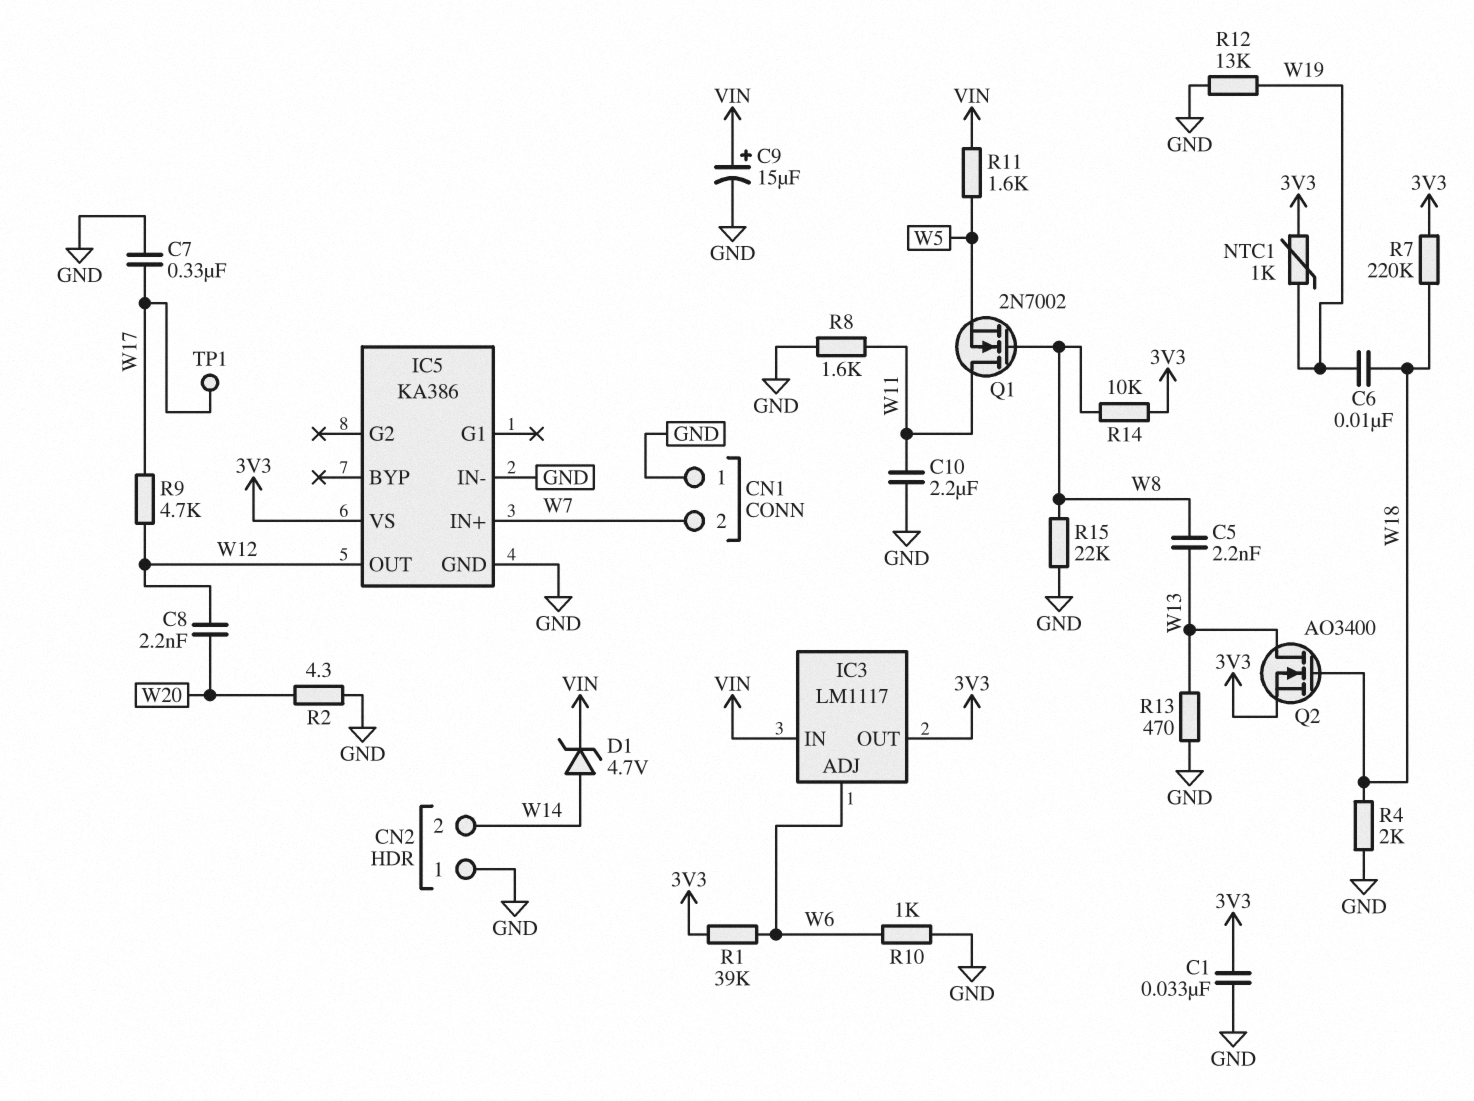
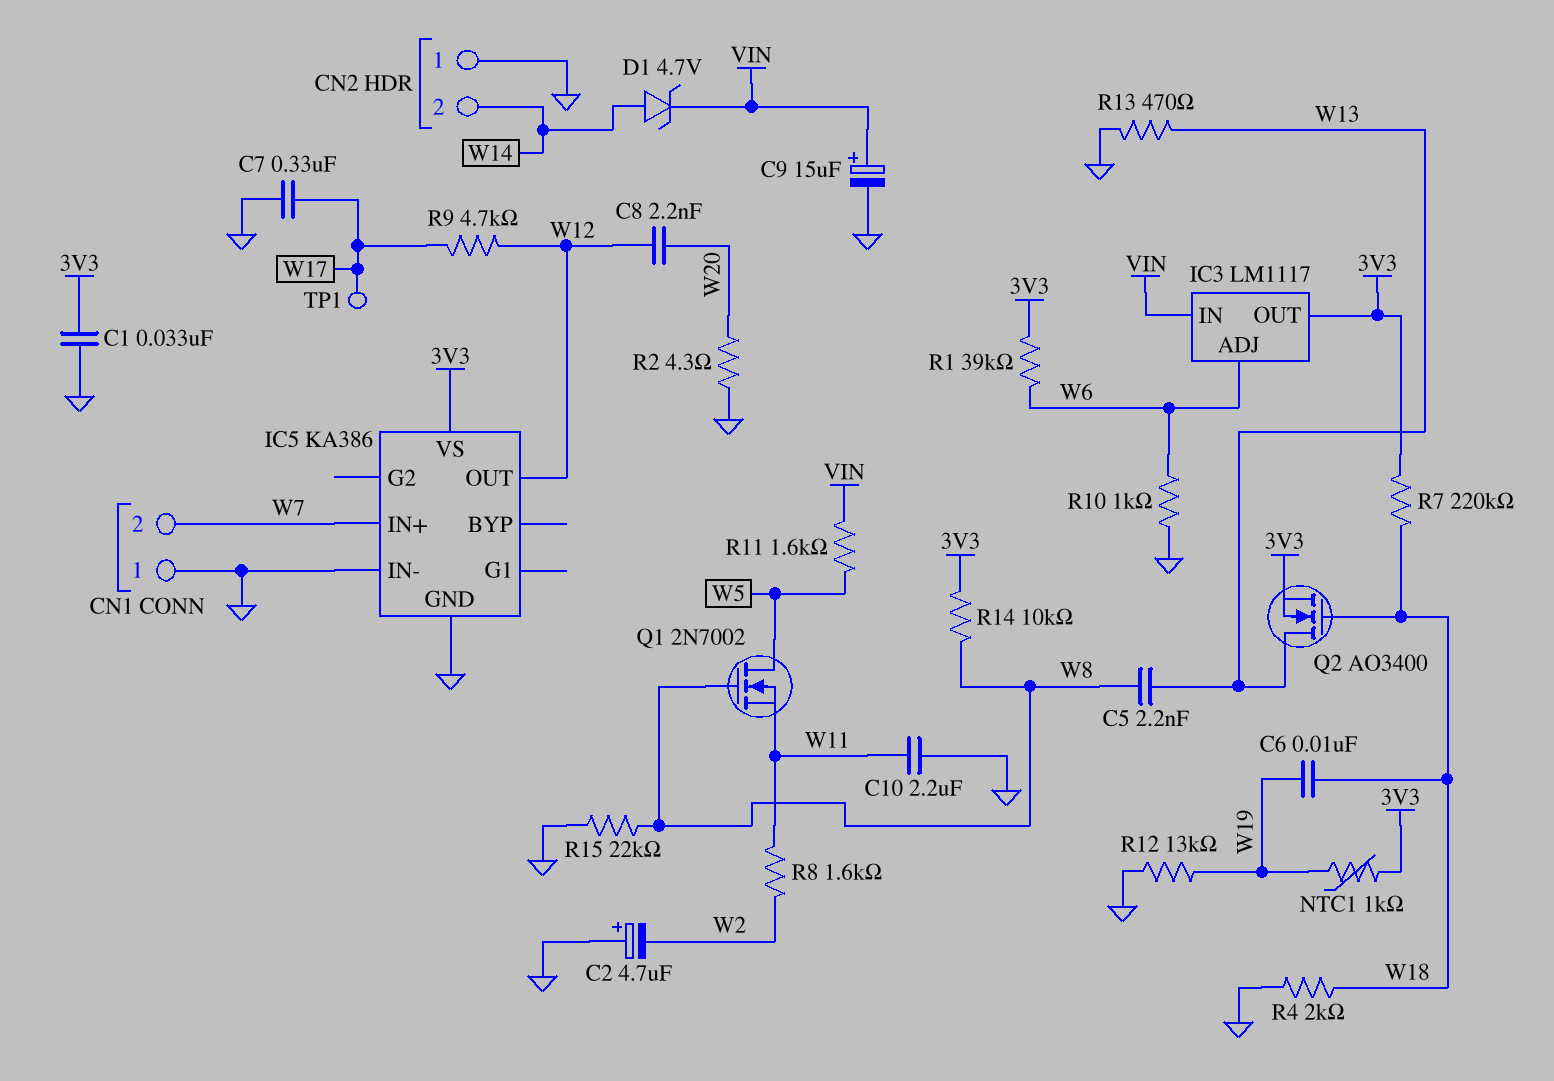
C2: none -> 4.7uF (plus GND, minus W2)
Q1: NMOS 2N7002 (G W8, D W11, S W5) -> NMOS 2N7002 (G W8, D W5, S W11)
R8: 1.6k (GND, W11) -> 1.6k (W2, W11)

